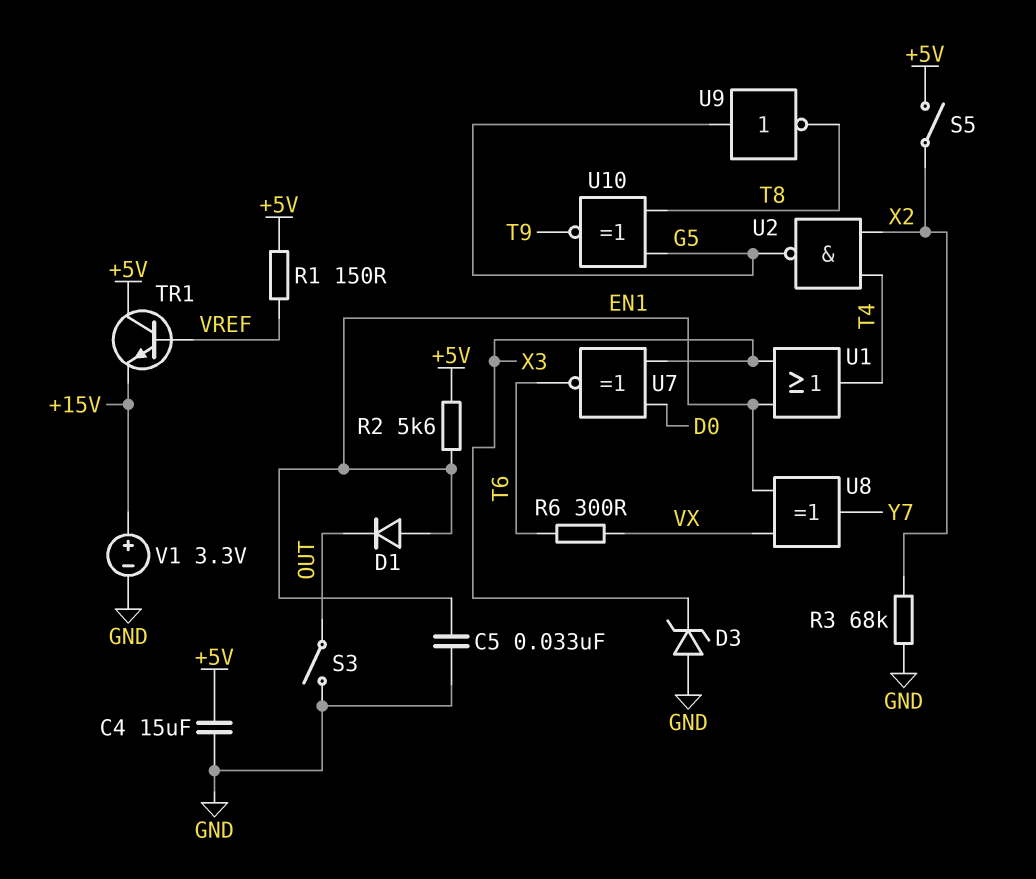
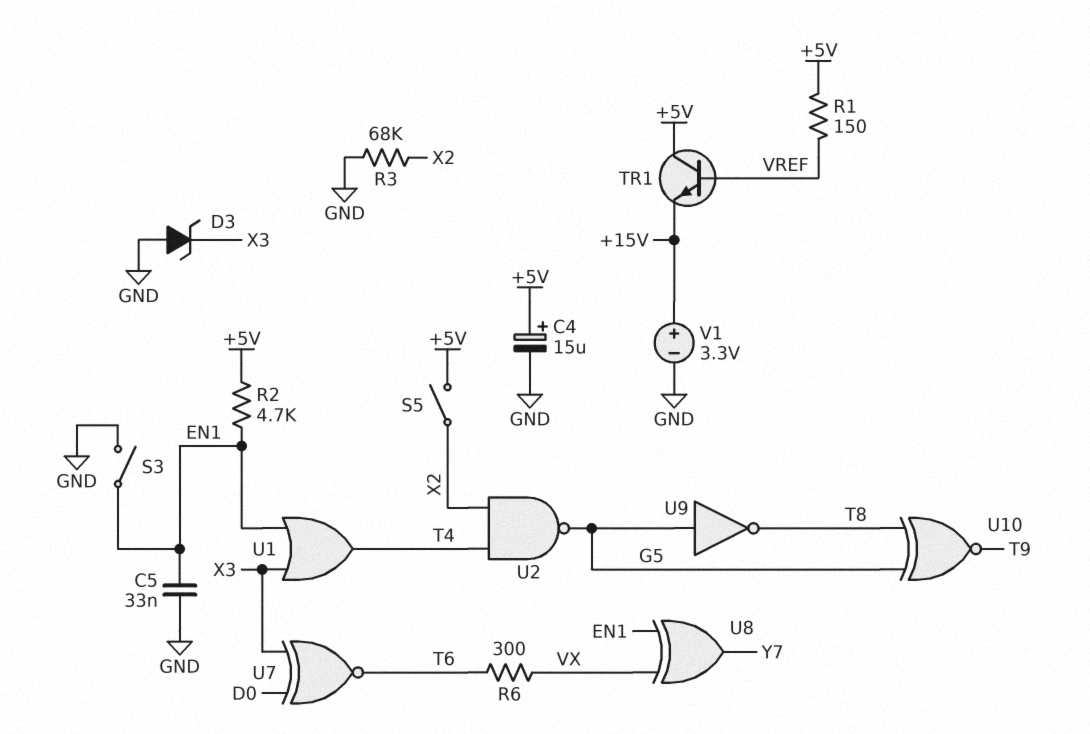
C4: 15uF (+5V, GND) -> 15uF (plus +5V, minus GND)
D1: diode (A EN1, K OUT) -> none
R2: 5.6k (+5V, EN1) -> 4.7k (+5V, EN1)
S3: switch (GND, OUT) -> switch (EN1, GND)

